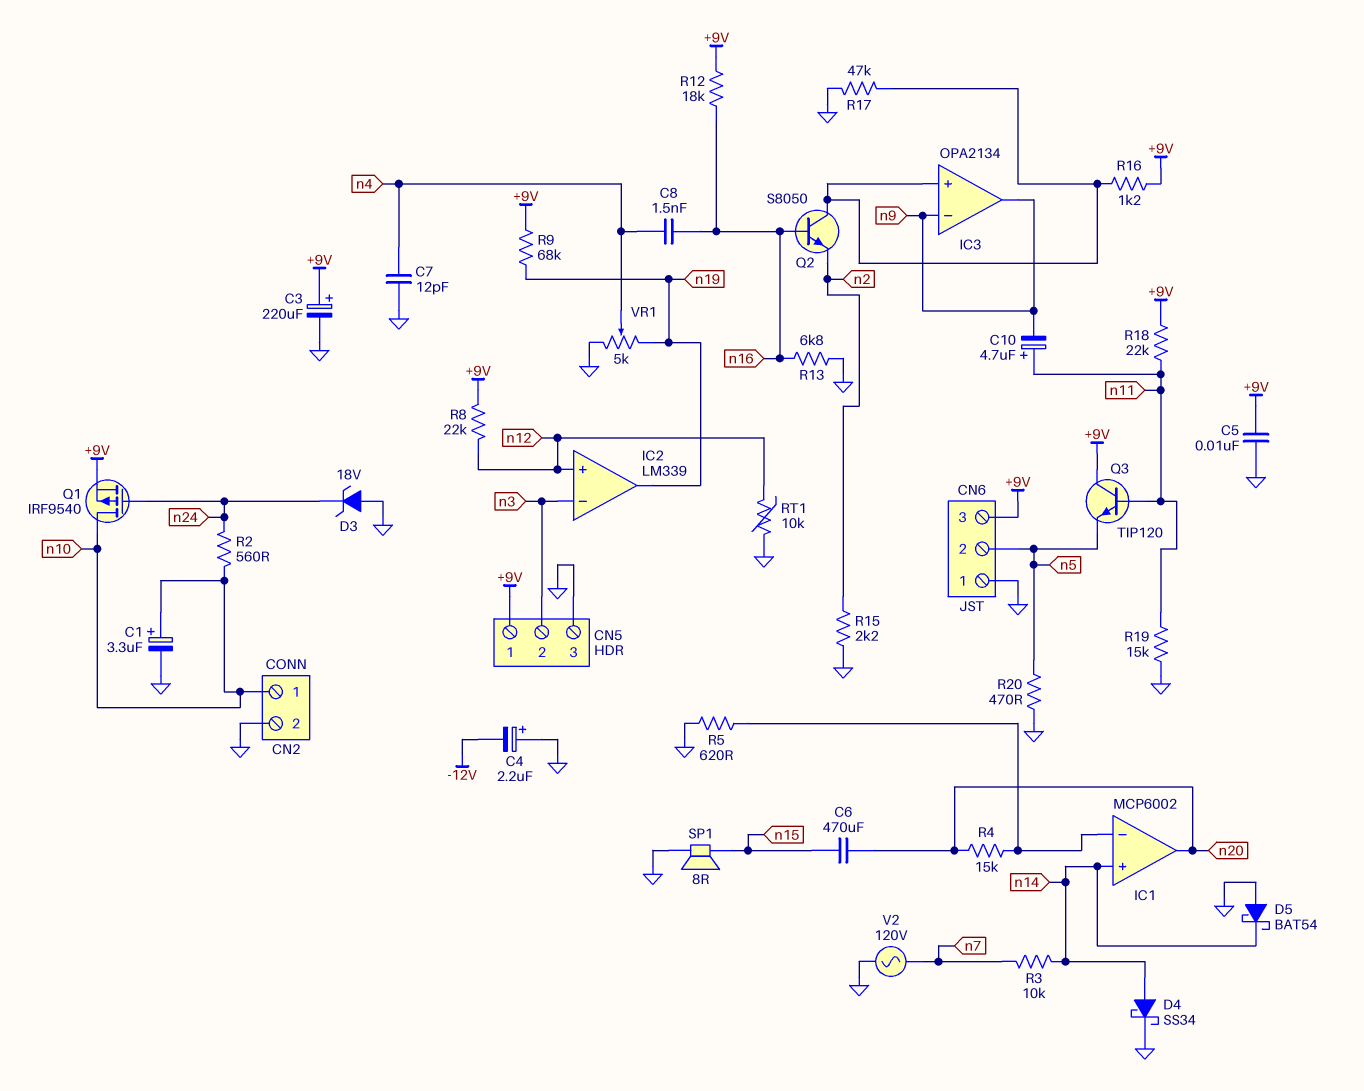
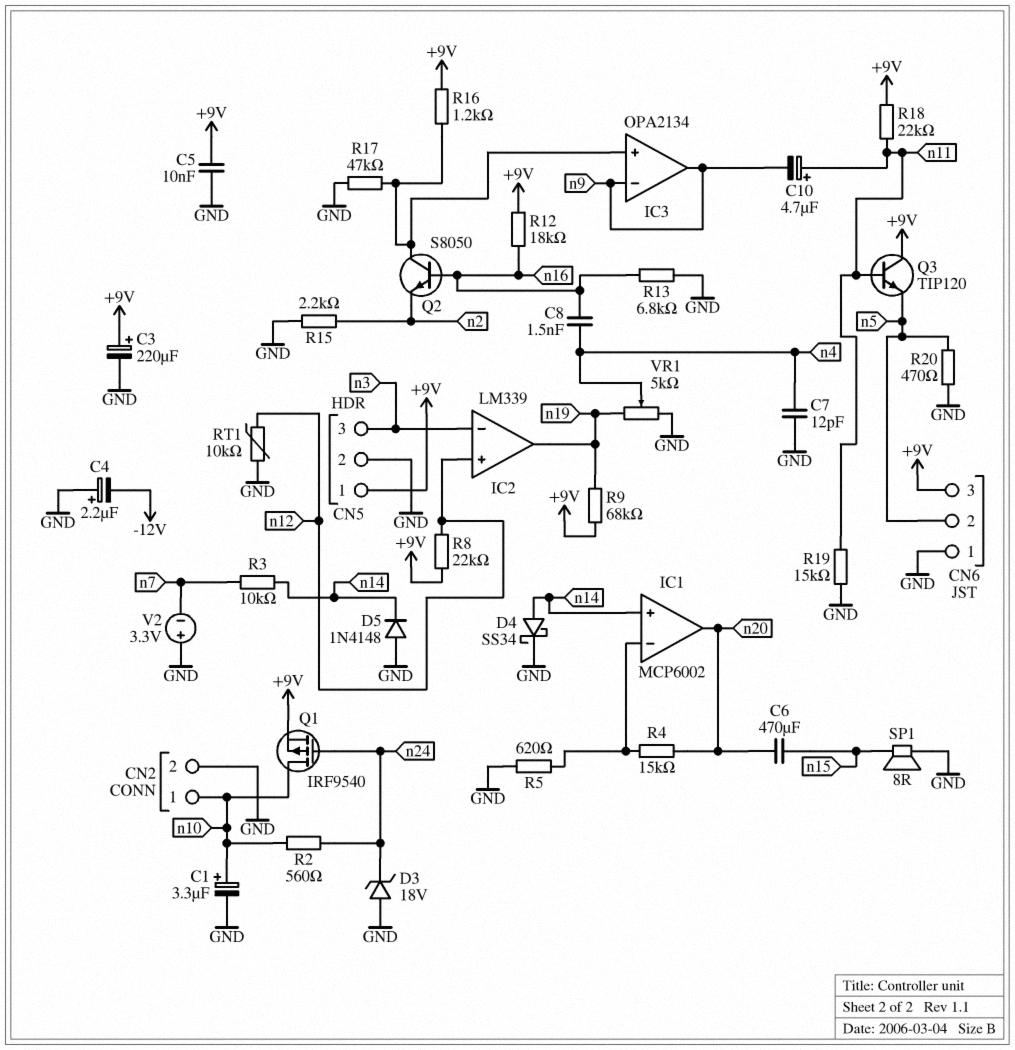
CN5 pin 2: n3 -> GND
CN5 pin 3: GND -> n3
D5: schottky BAT54 (A GND, K n14) -> diode 1N4148 (A GND, K n14)
V2: AC 120V (GND, n7) -> 3.3V (plus GND, minus n7)

